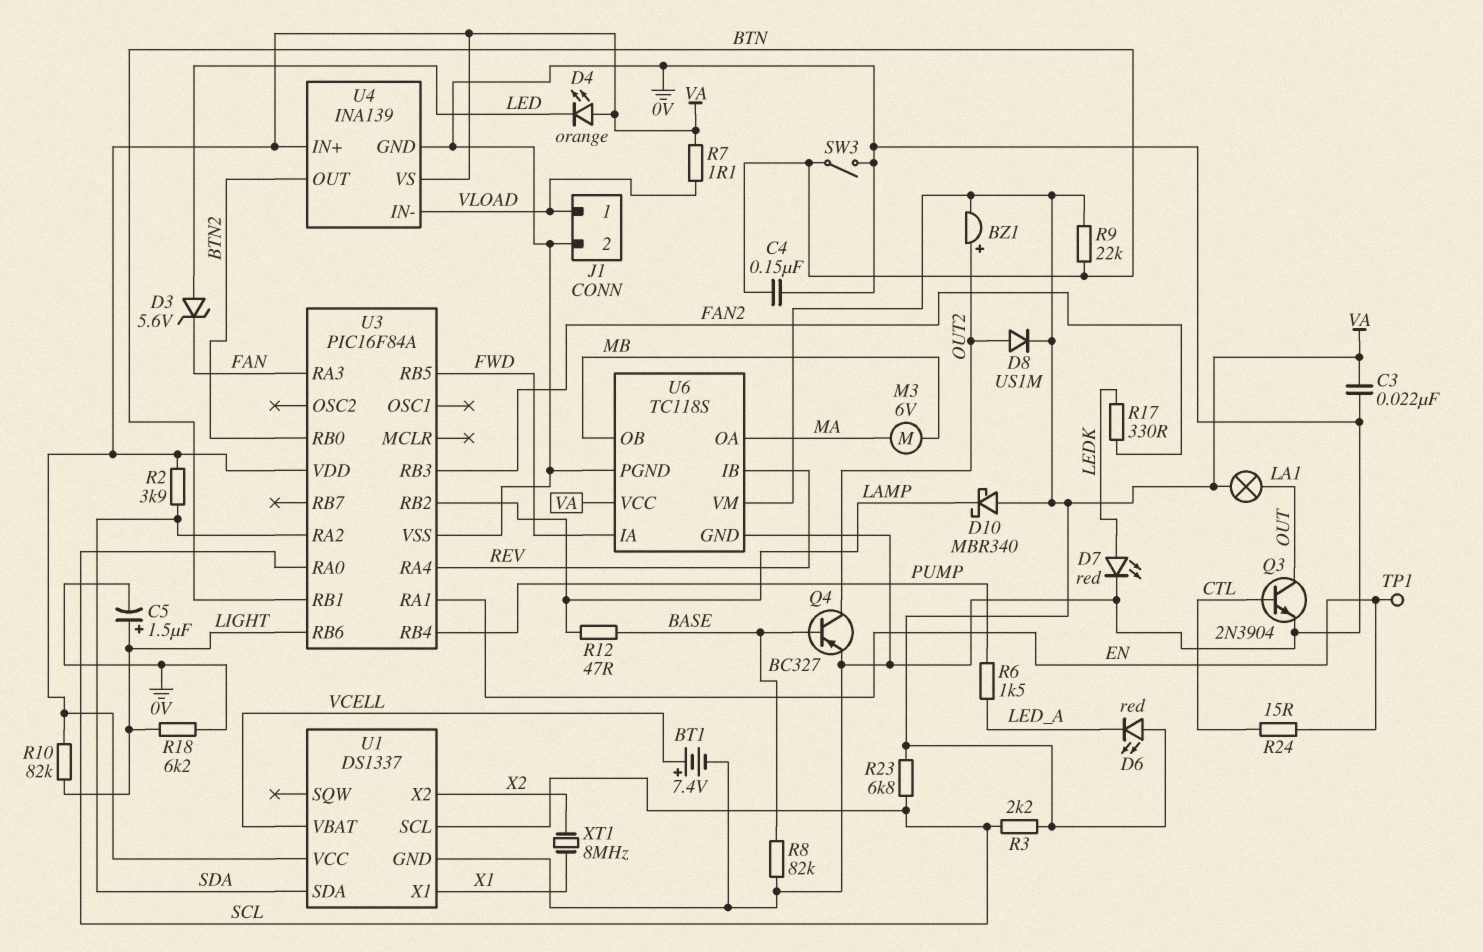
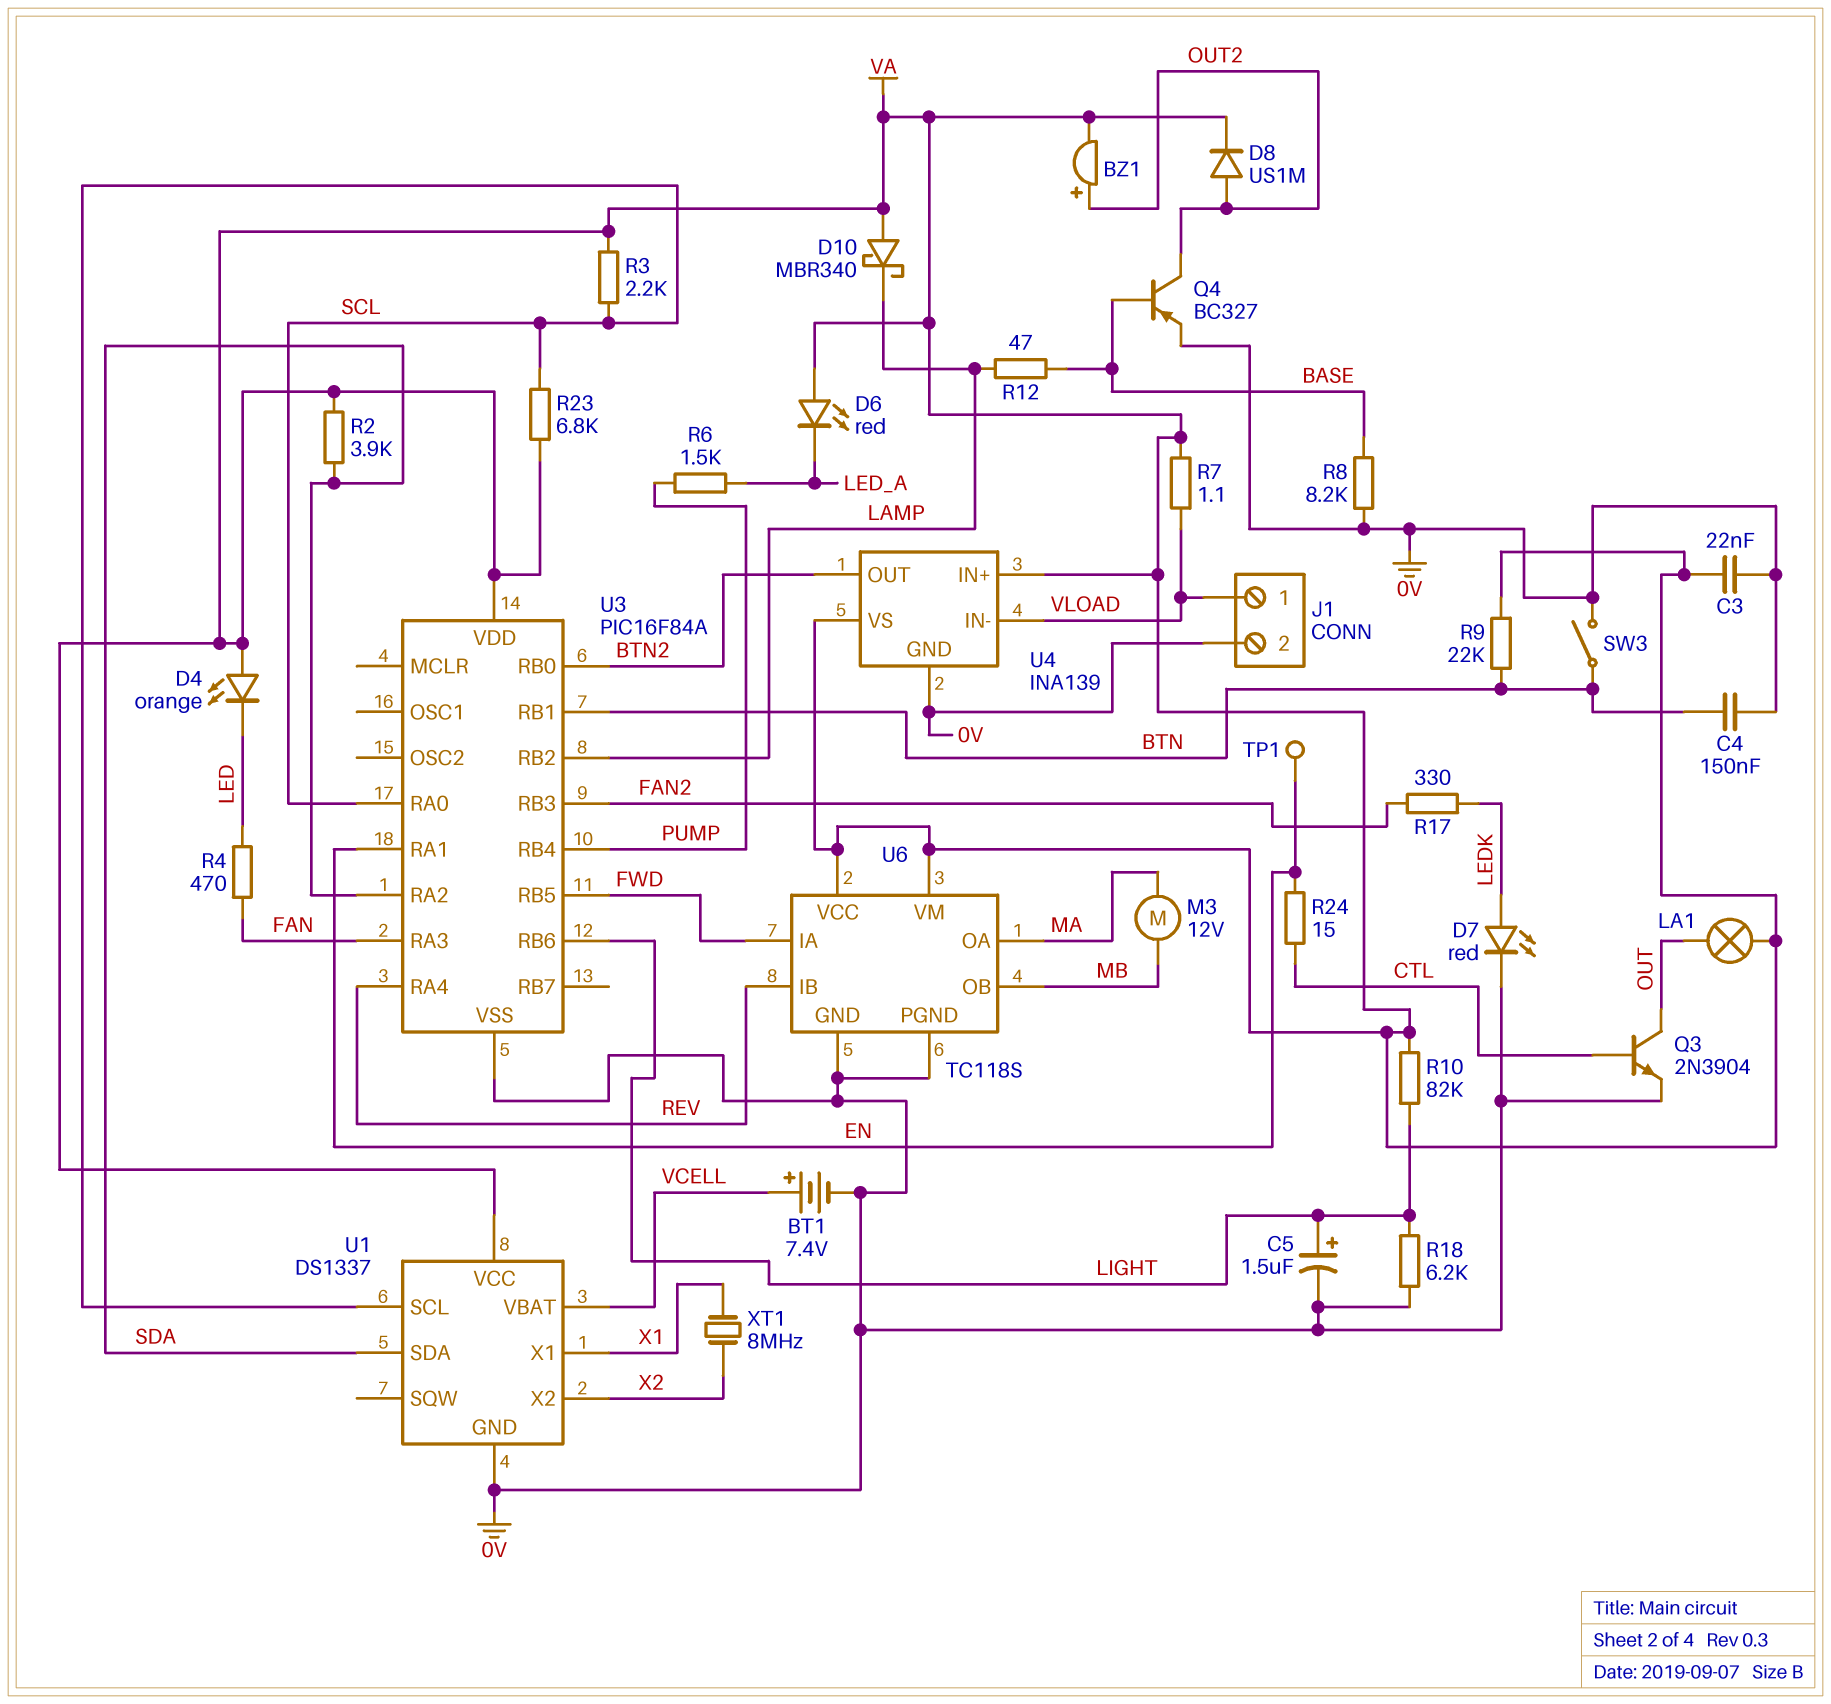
D3: zener 5.6V (A LED, K FAN) -> none
M3: motor 6V (MA, MB) -> motor 12V (MA, MB)
R4: none -> 470 (FAN, LED)
R8: 82k (0V, BASE) -> 8.2k (0V, BASE)

